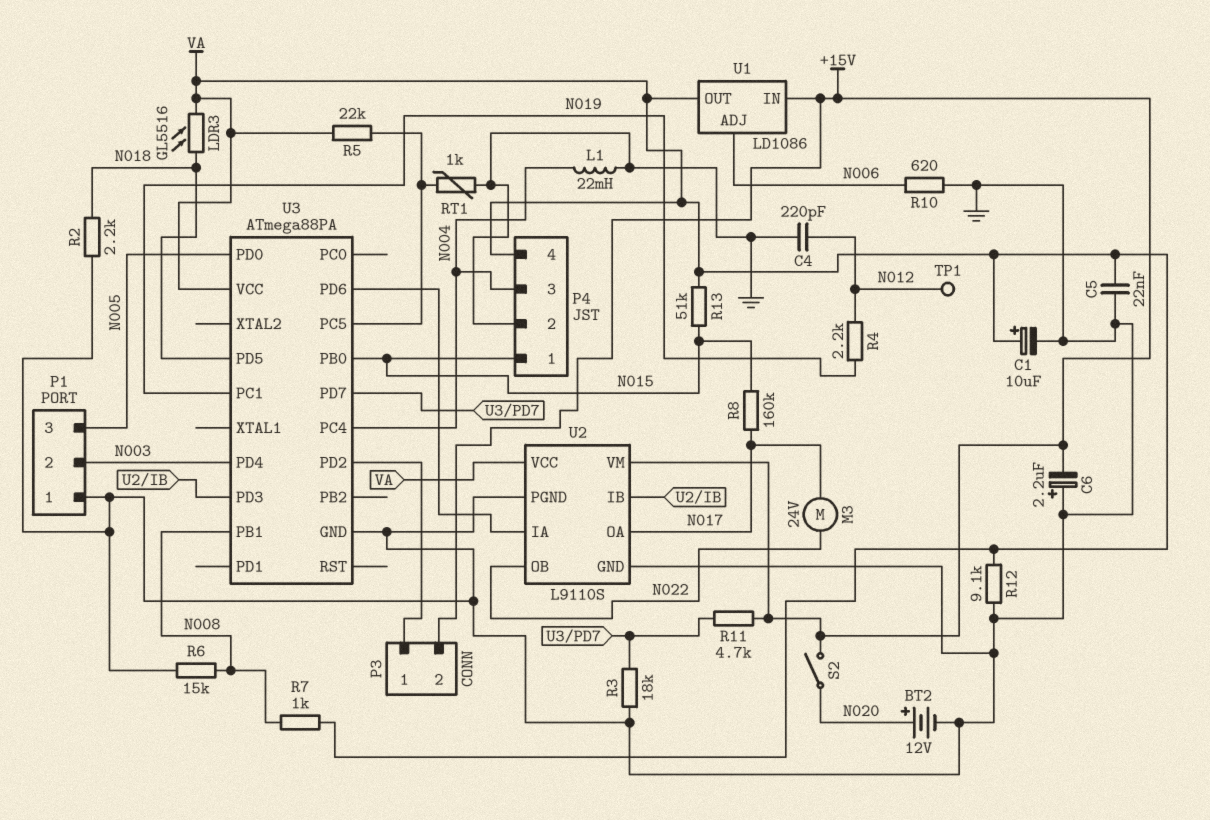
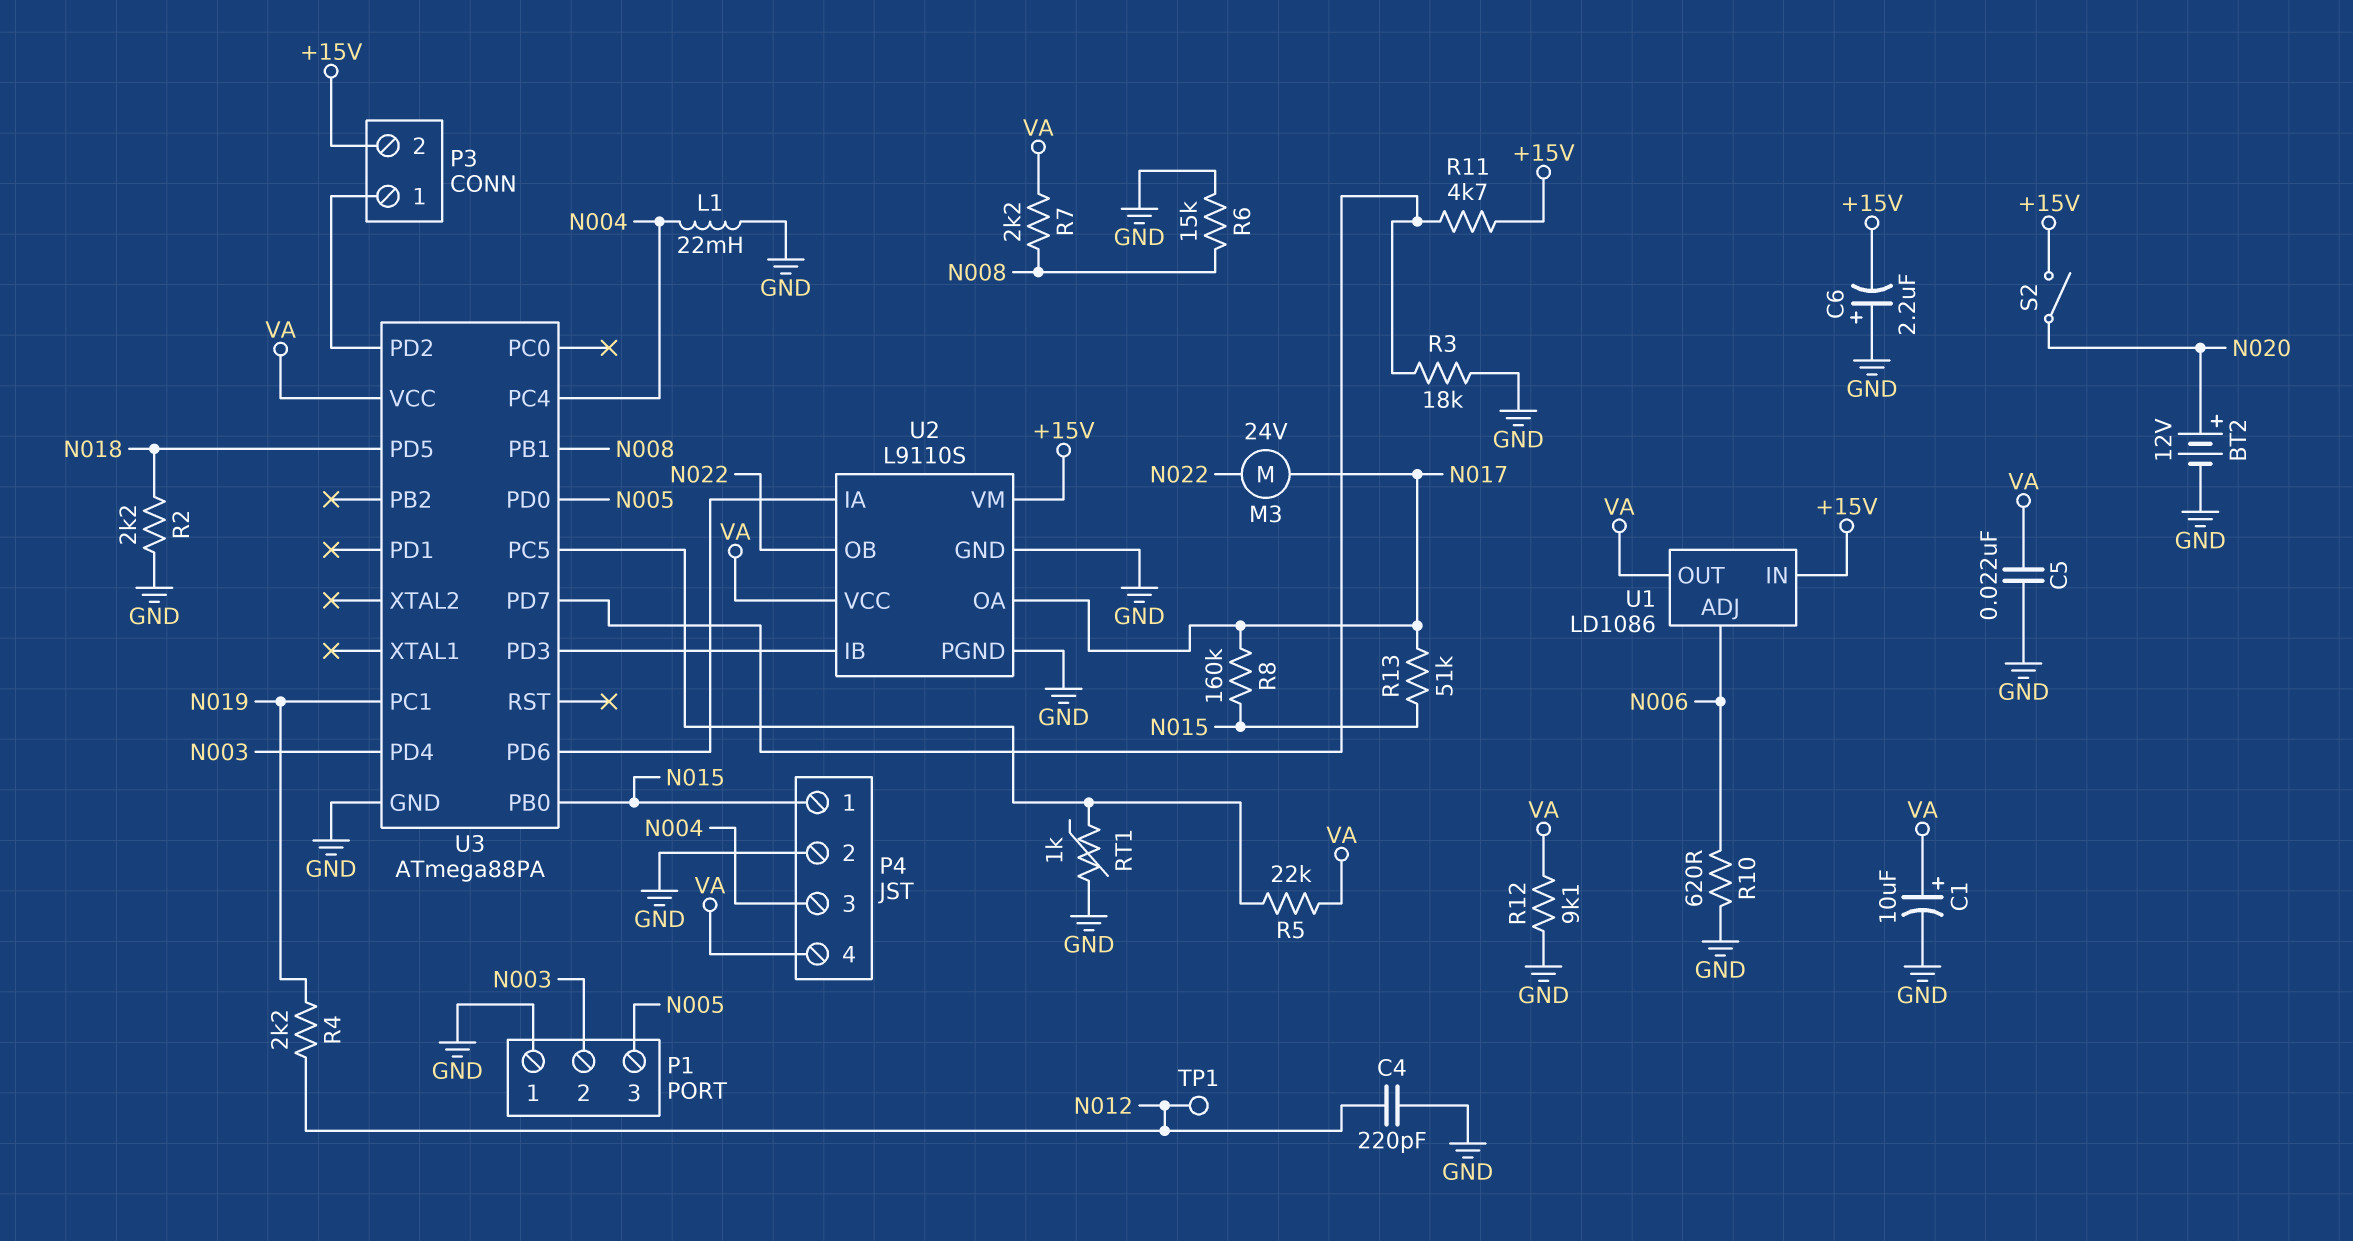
LDR3: GL5516 (N018, VA) -> none
R7: 1k (N008, VA) -> 2.2k (N008, VA)
R13: 51k (N015, VA) -> 51k (N015, N017)

